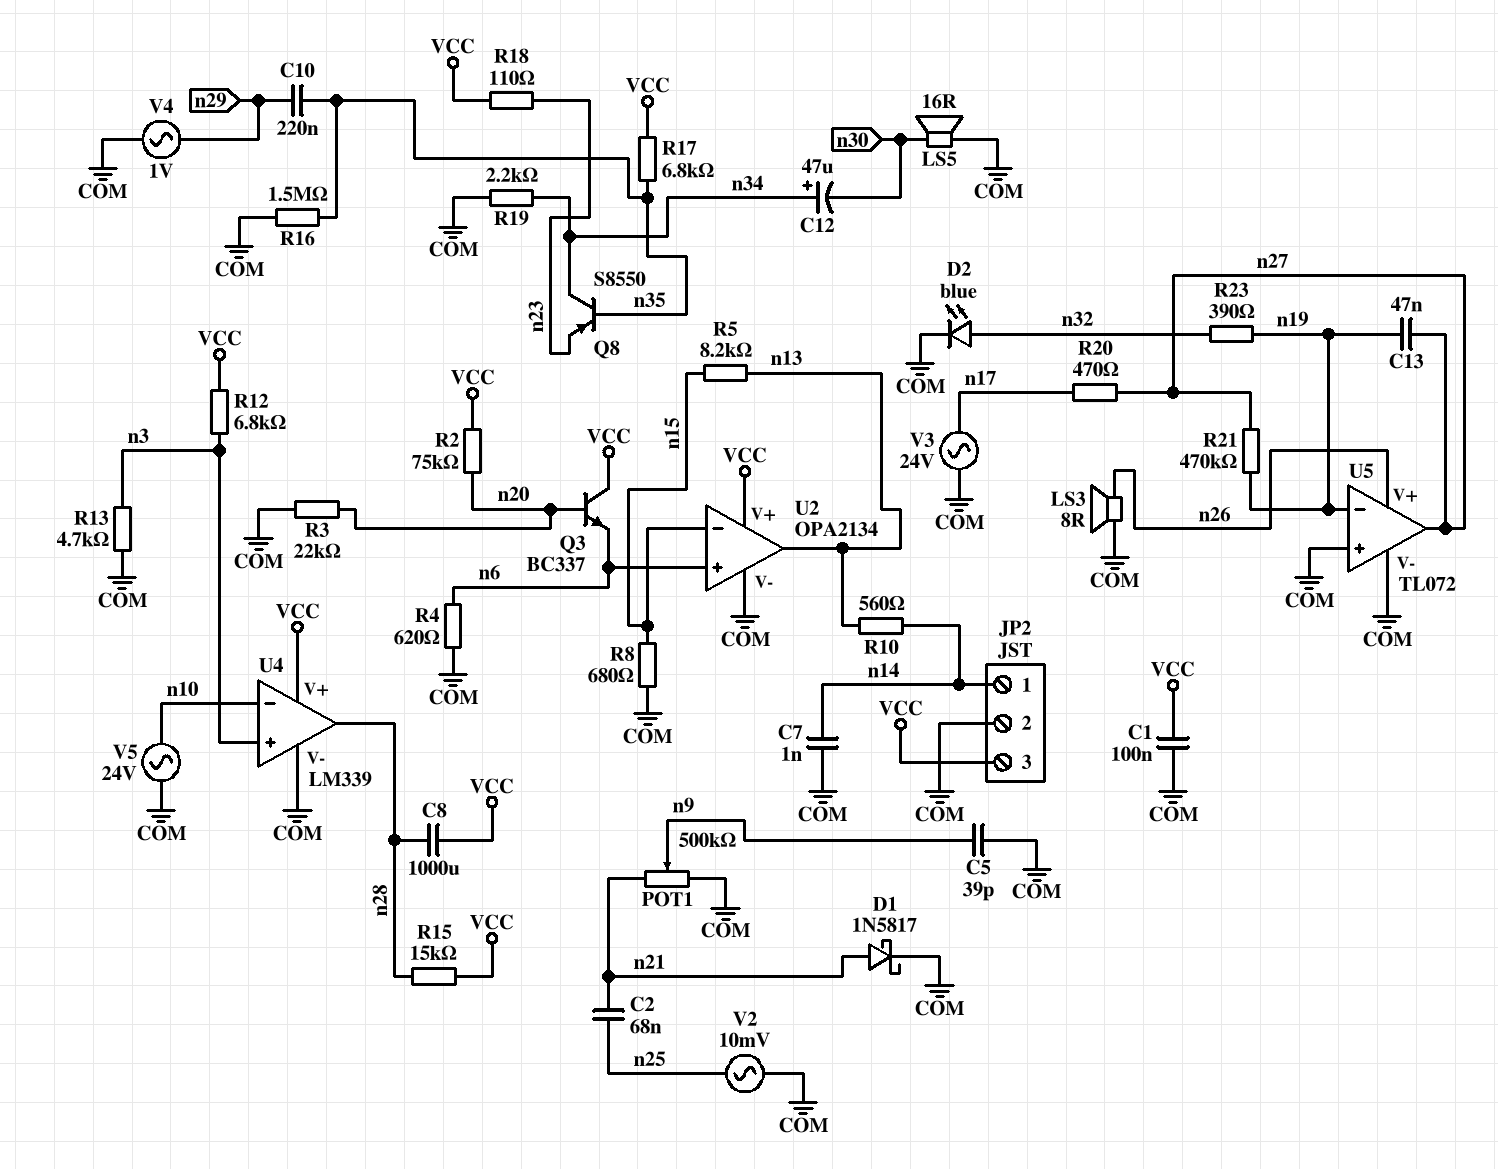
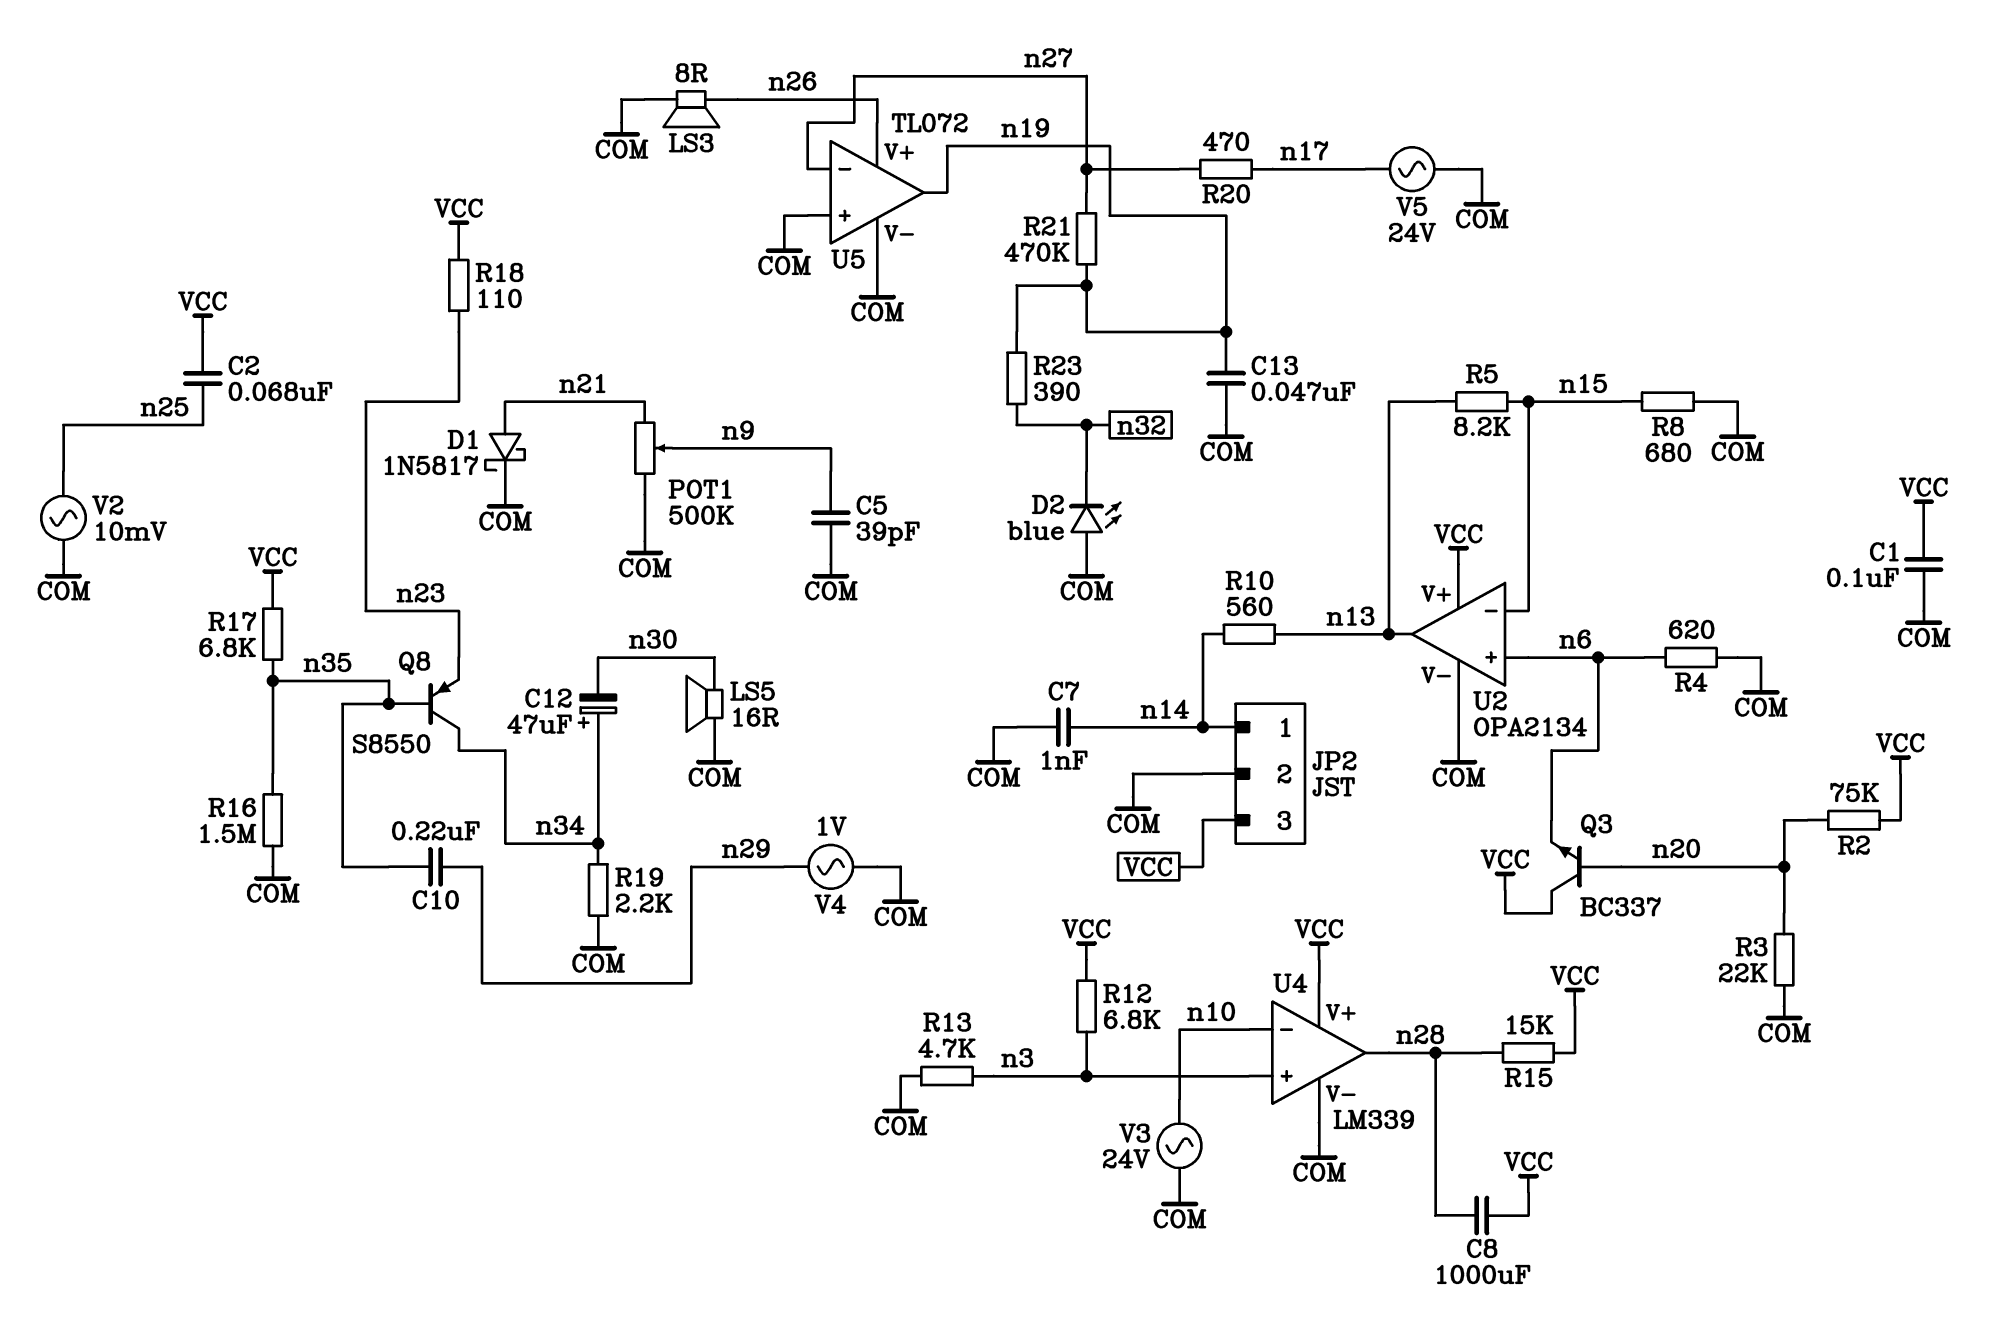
C2: 68nF (n21, n25) -> 68nF (VCC, n25)
C13: 47nF (n19, n27) -> 47nF (COM, n19)
D2: LED blue (A n32, K COM) -> LED blue (A COM, K n32)
U5 pin in-: n19 -> n27
U5 pin out: n27 -> n19
V3: AC 24V (COM, n17) -> AC 24V (COM, n10)
V5: AC 24V (COM, n10) -> AC 24V (COM, n17)

